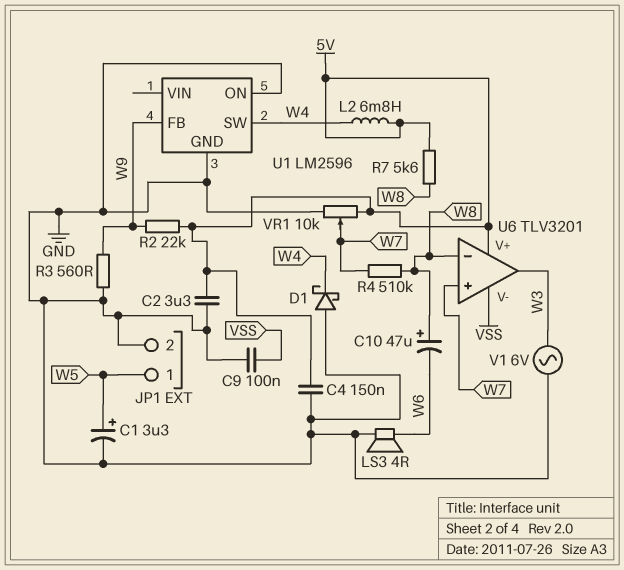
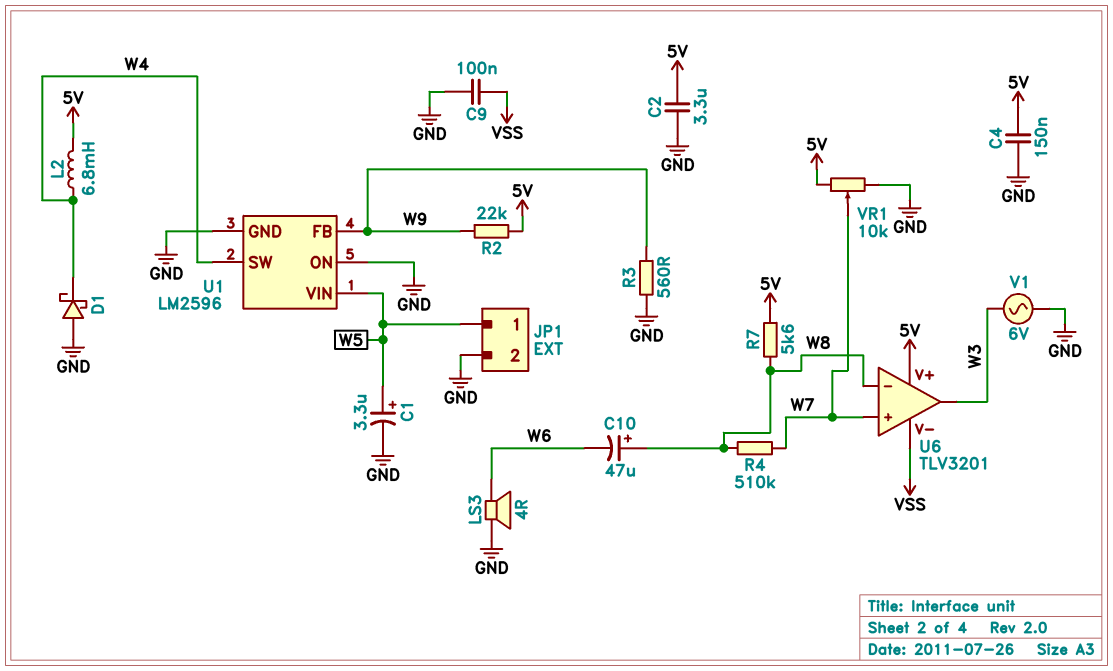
U1 pin VIN: none -> W5

